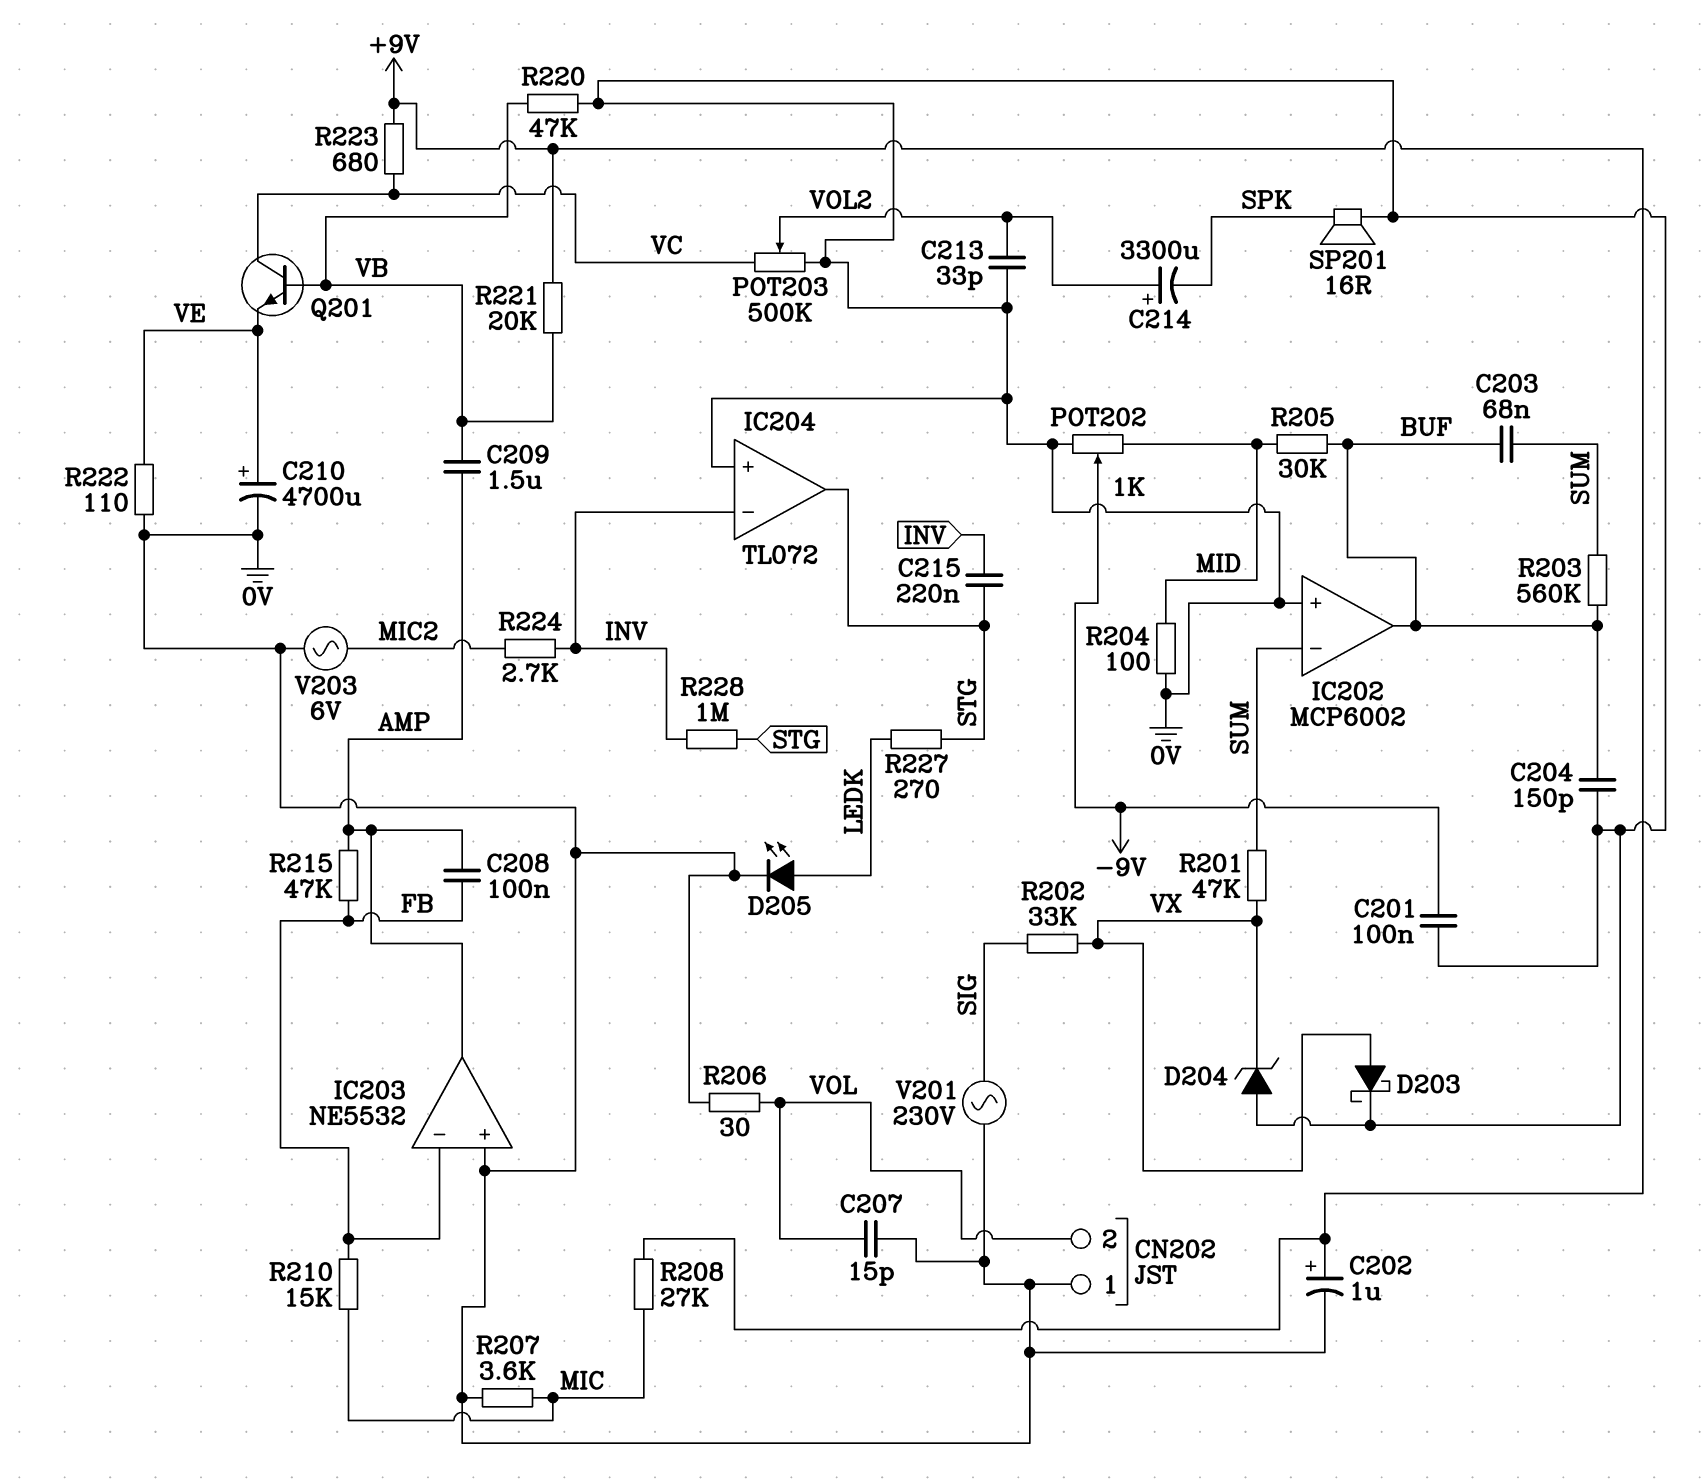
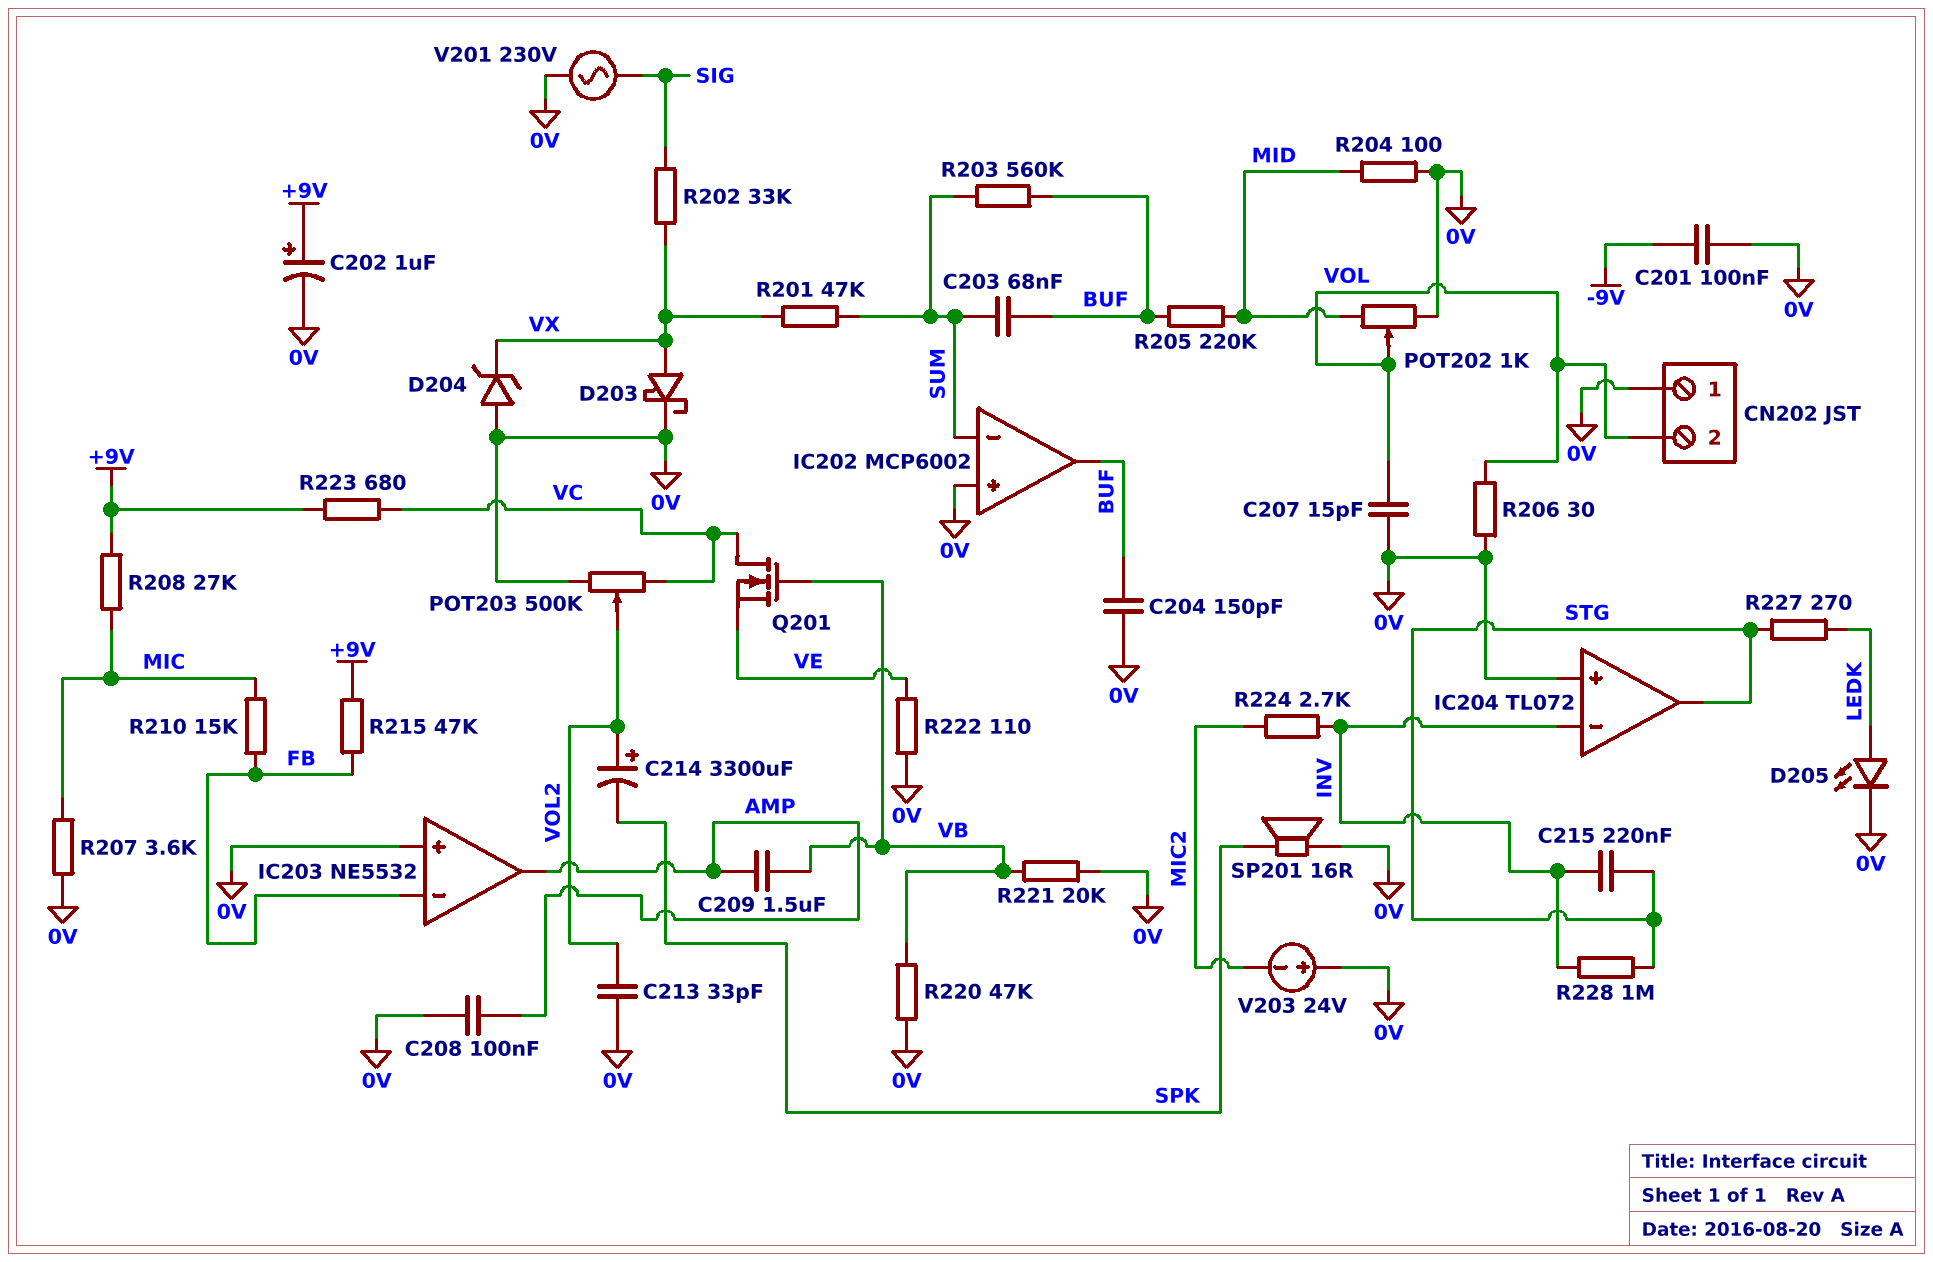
C208: 100nF (AMP, FB) -> 100nF (0V, AMP)
C210: 4700uF (plus VE, minus 0V) -> none
POT202: 1k (0V, MID, wiper -9V) -> 1k (0V, MID, wiper VOL)
Q201: NPN (B VB, C VC, E VE) -> NMOS (G VB, D VC, S VE)
R205: 30k (BUF, MID) -> 220k (BUF, MID)
R215: 47k (AMP, FB) -> 47k (+9V, FB)
R221: 20k (+9V, VB) -> 20k (0V, VB)
V203: AC 6V (0V, MIC2) -> 24V (plus 0V, minus MIC2)

